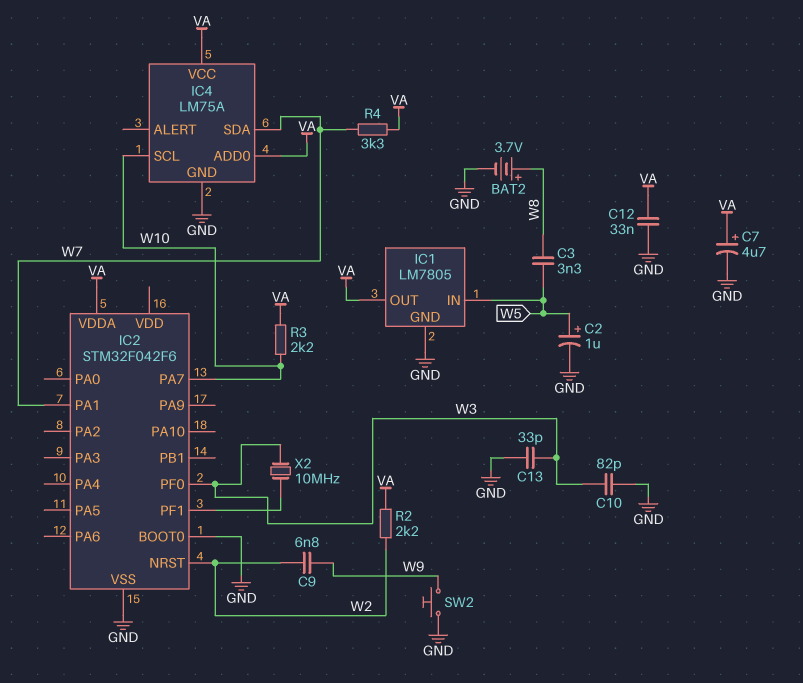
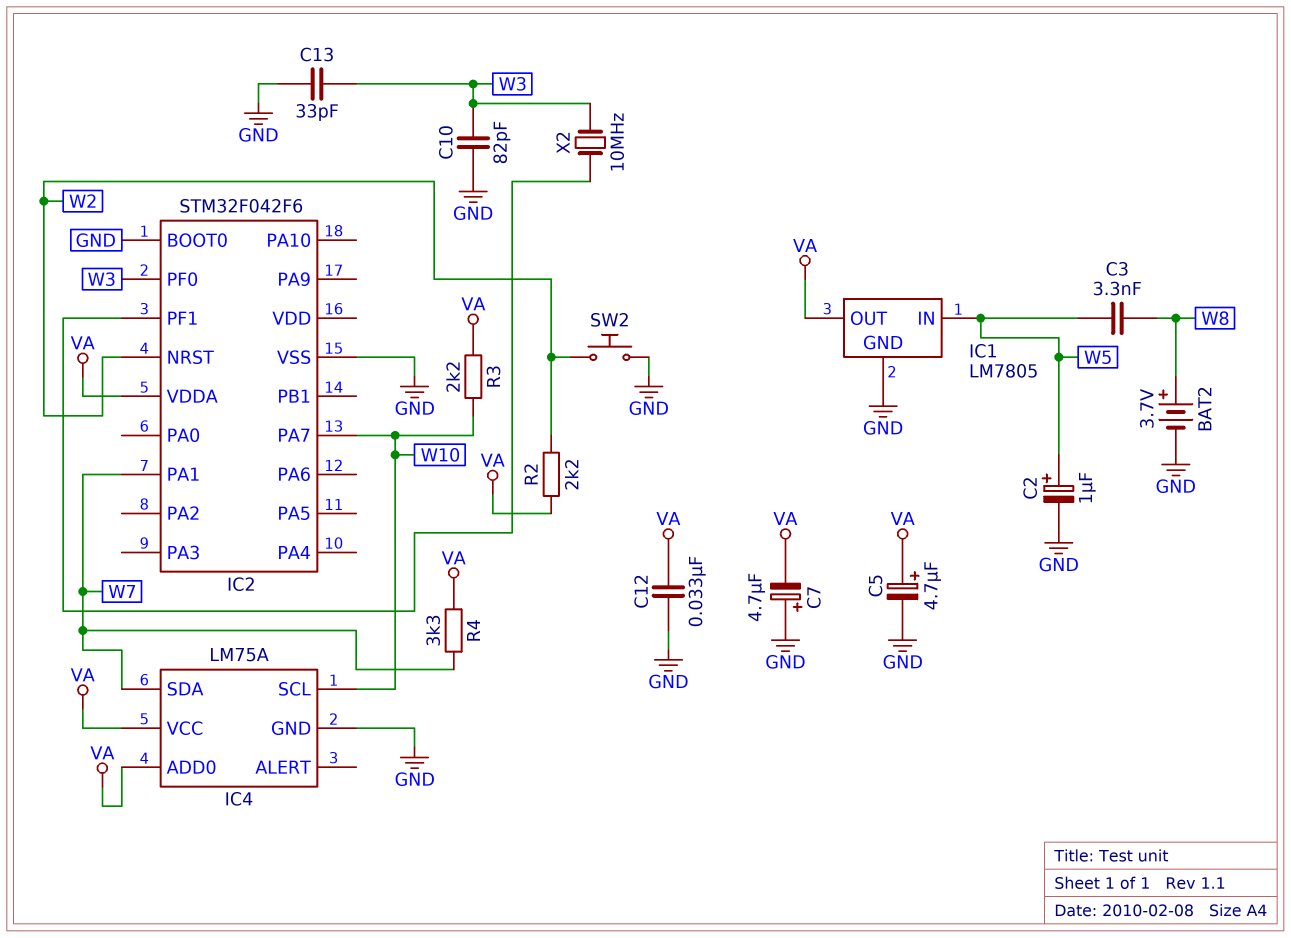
C5: none -> 4.7uF (plus VA, minus GND)
C7: 4.7uF (plus VA, minus GND) -> 4.7uF (plus GND, minus VA)
C9: 6.8nF (W2, W9) -> none
SW2: button (GND, W9) -> button (GND, W2)

